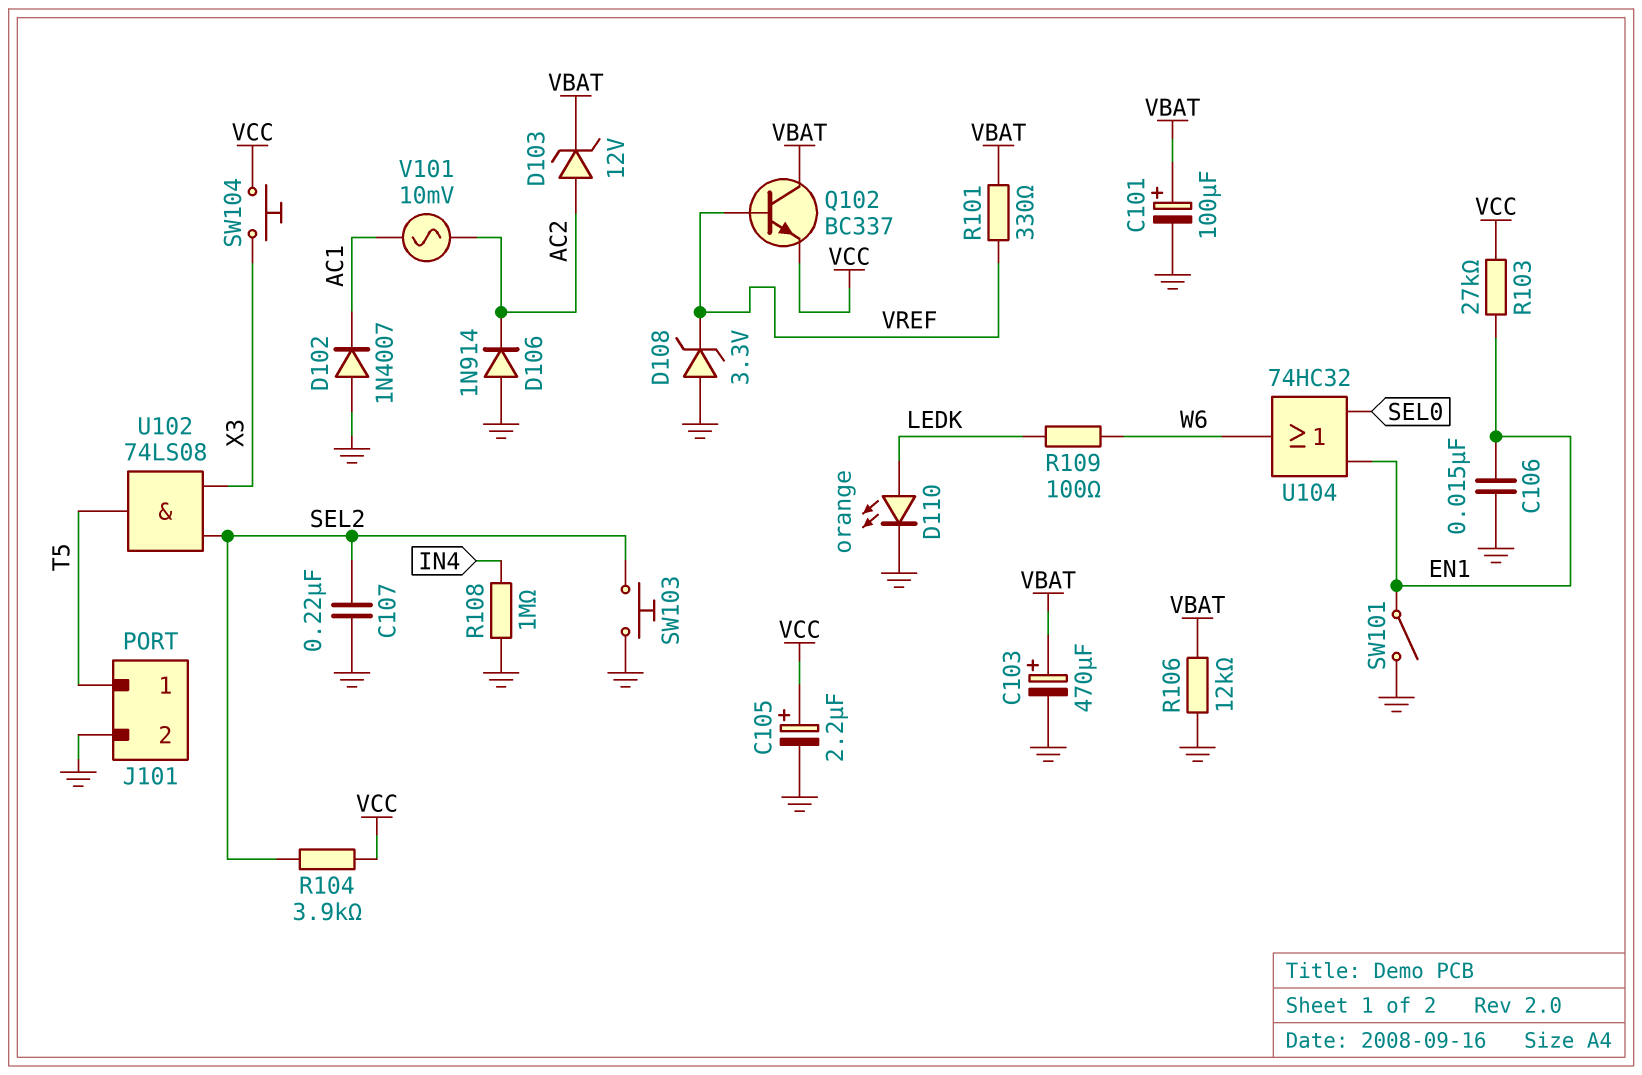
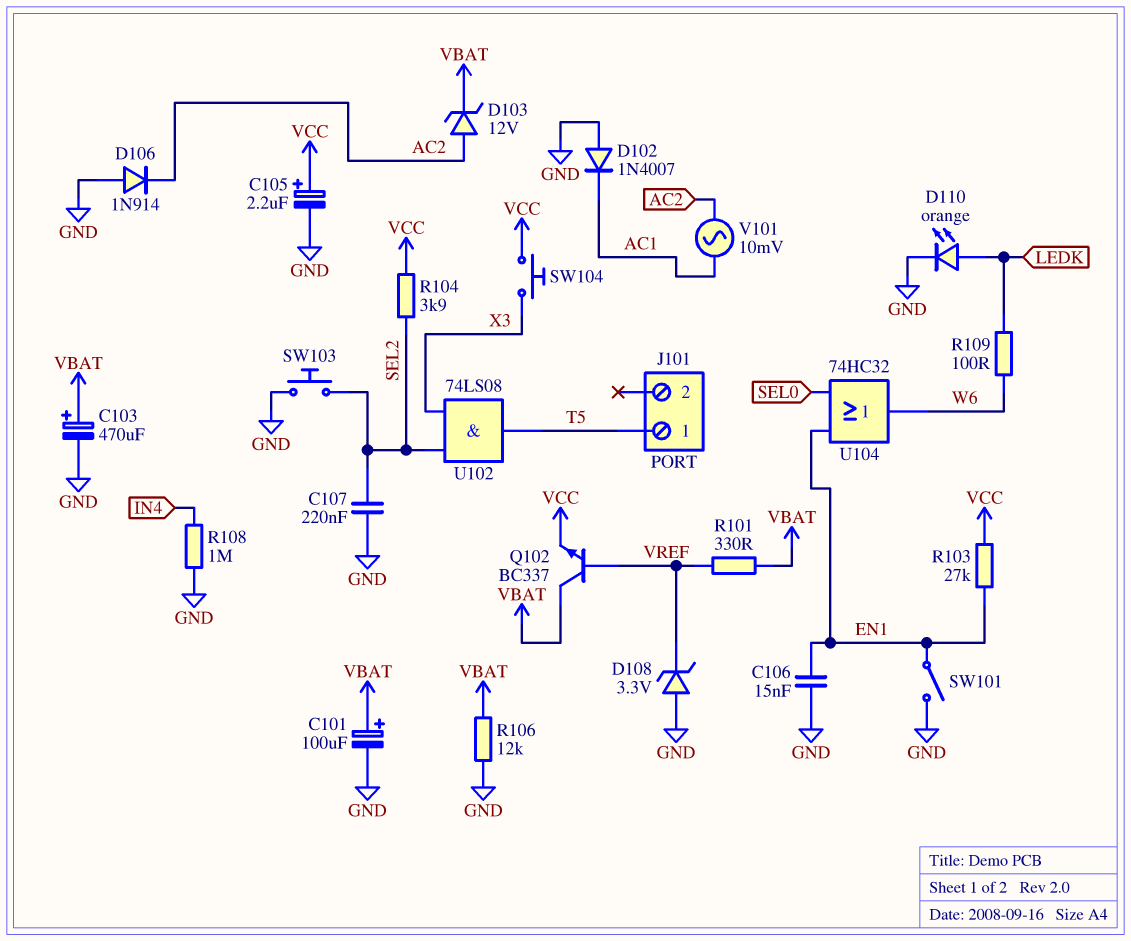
J101 pin 2: GND -> none

